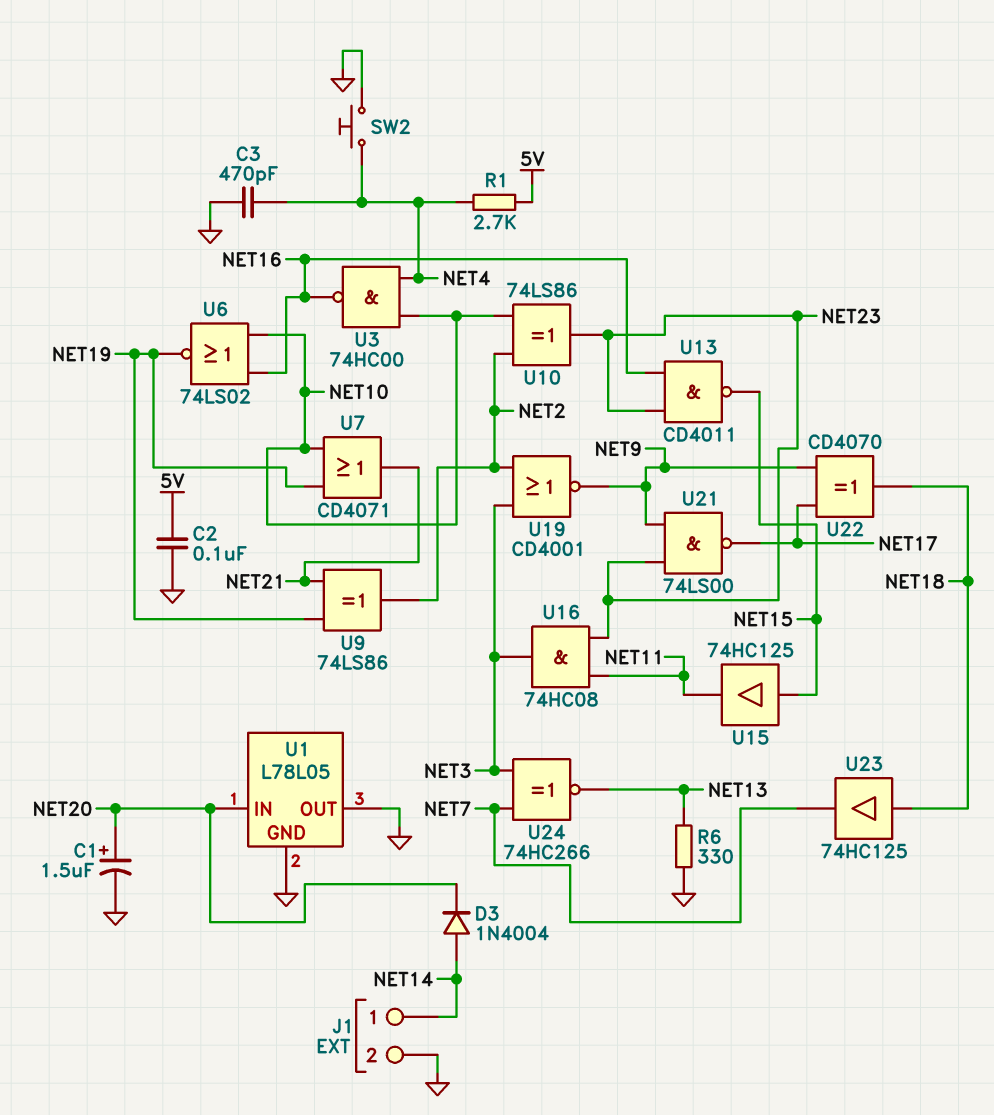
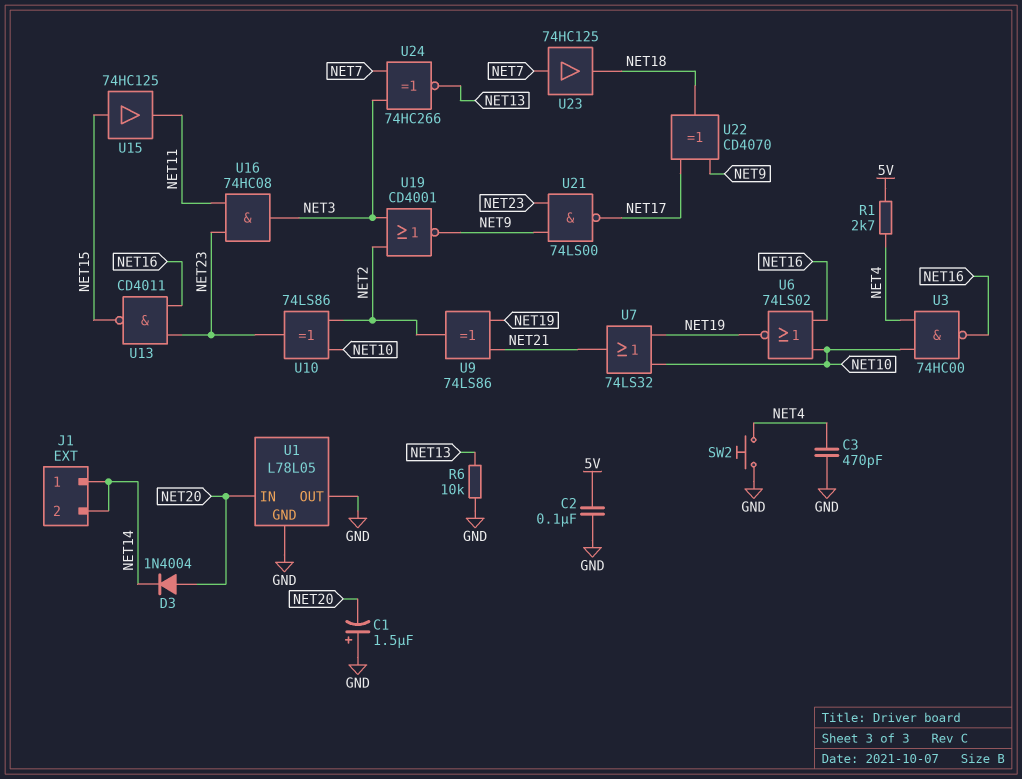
C1: 1.5uF (plus NET20, minus GND) -> 1.5uF (plus GND, minus NET20)
D3: diode 1N4004 (A NET14, K NET20) -> diode 1N4004 (A NET20, K NET14)
J1 pin 2: GND -> NET14
R6: 330 (GND, NET13) -> 10k (GND, NET13)
U7: OR CD4071 (in NET10, in NET19, out NET21) -> OR 74LS32 (in NET10, in NET19, out NET21)
U23: buffer 74HC125 (in NET18, out NET7) -> buffer 74HC125 (in NET7, out NET18)

